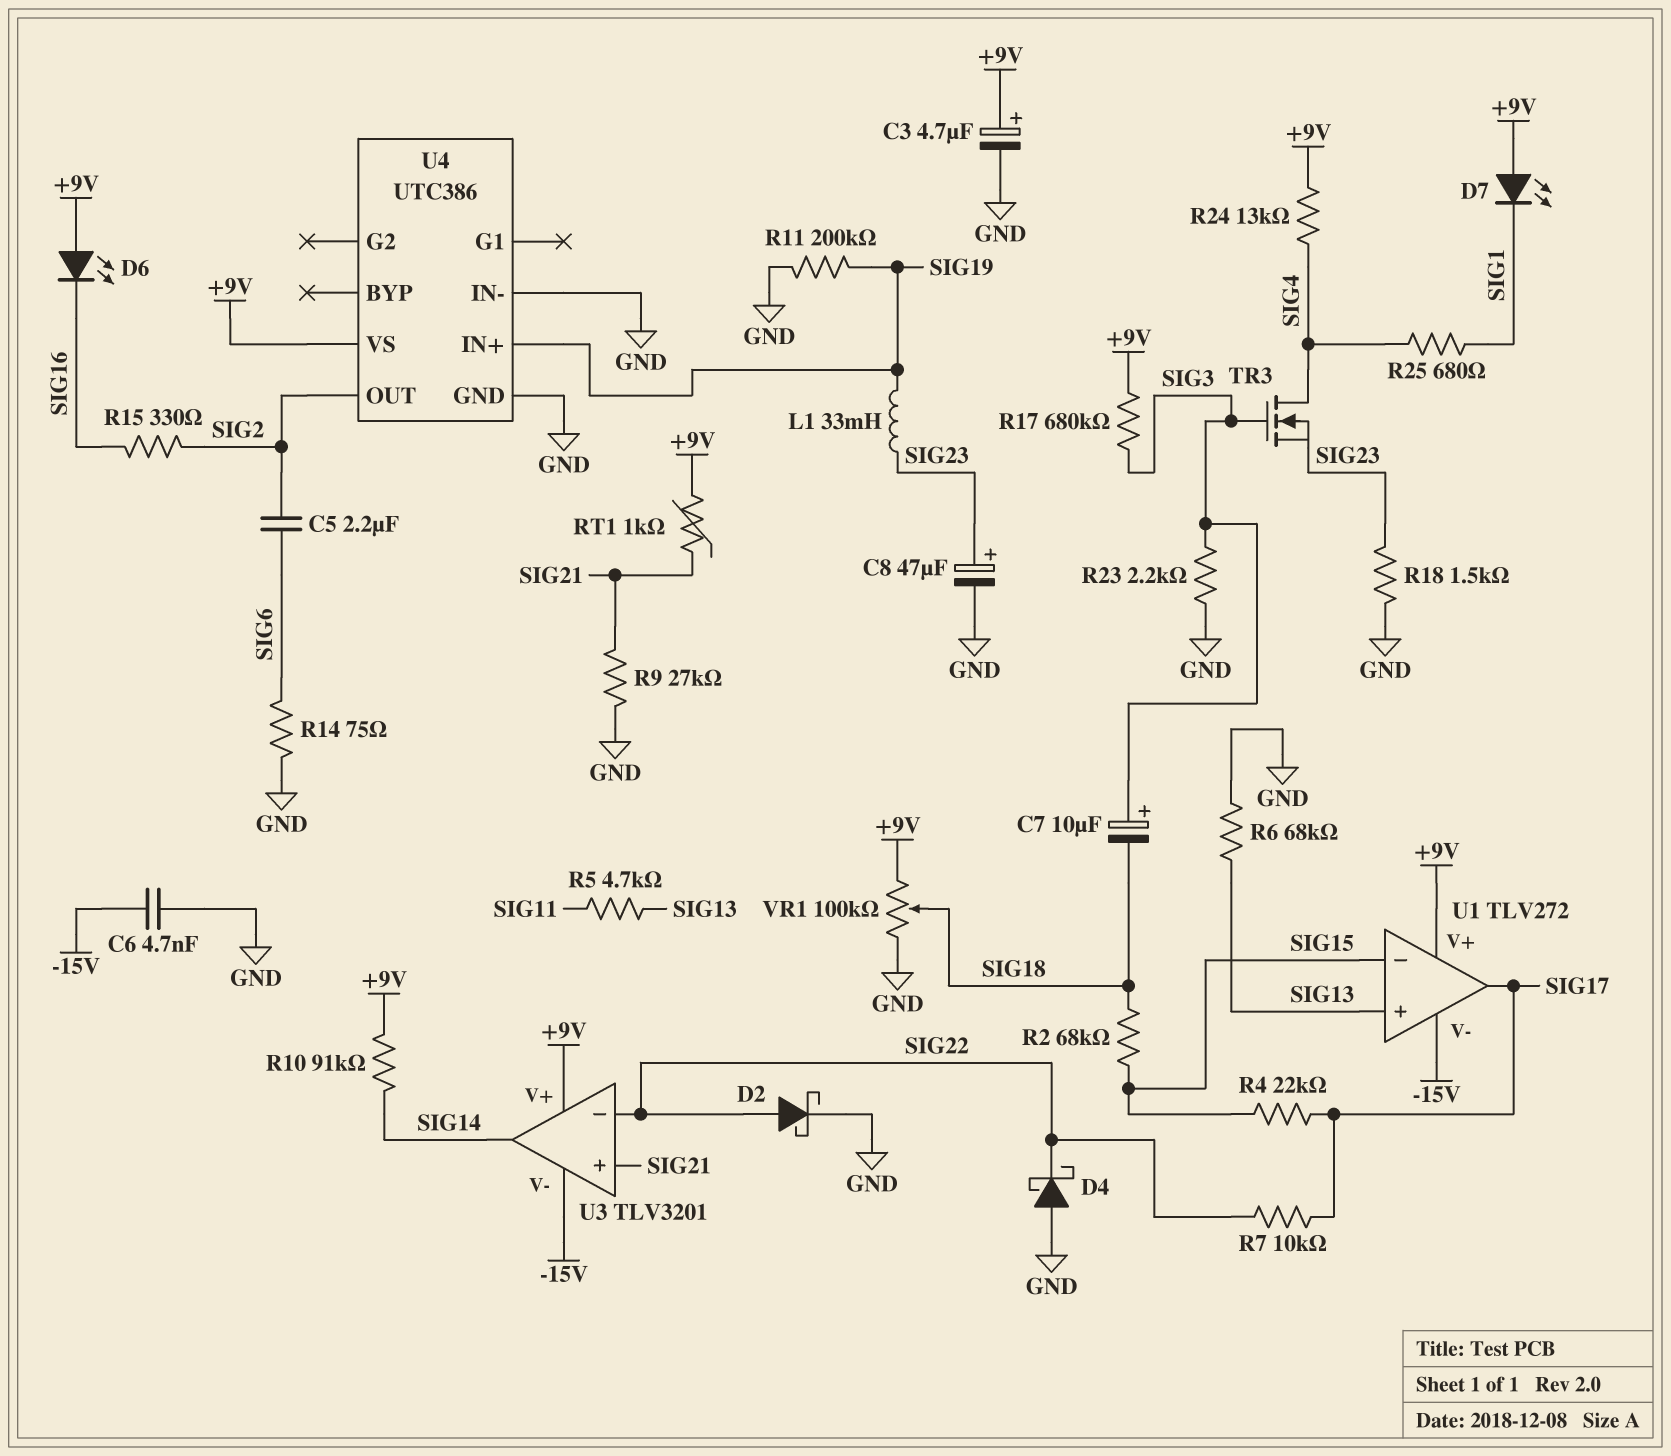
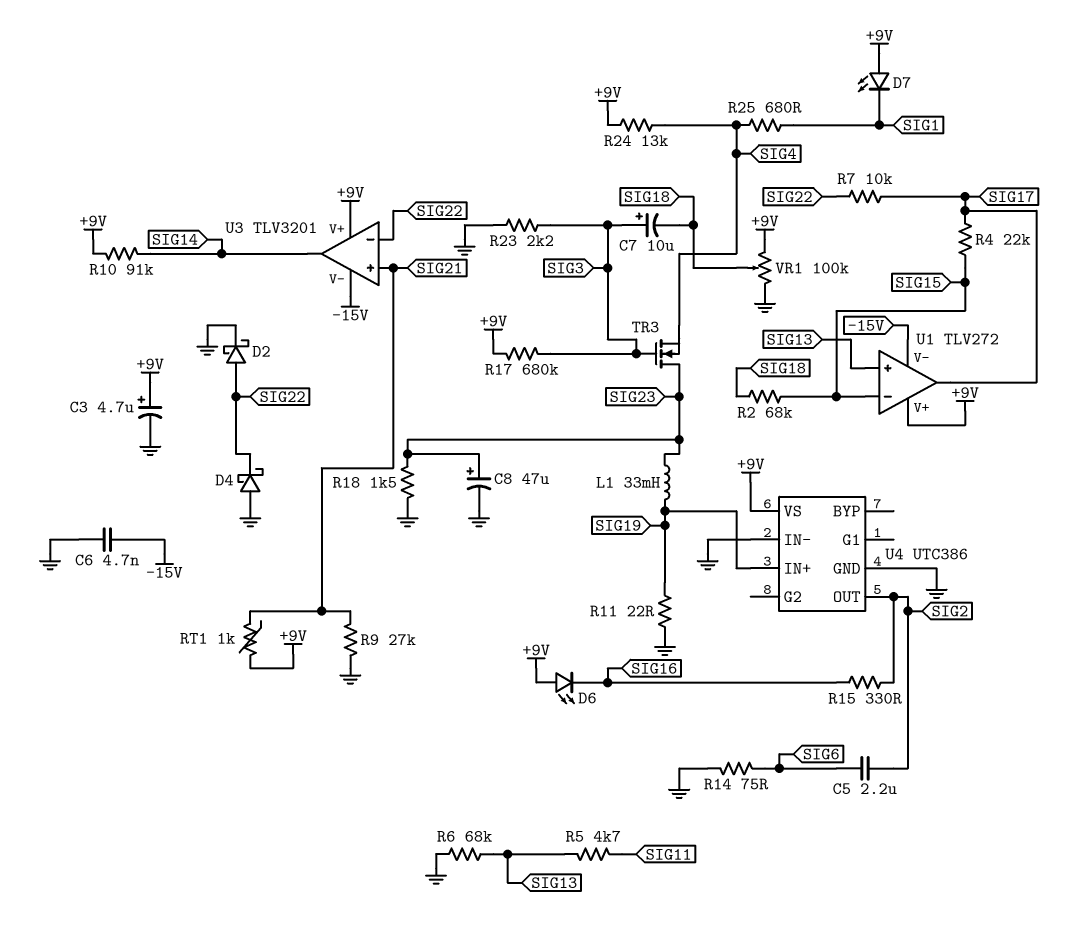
R11: 200k (GND, SIG19) -> 22 (GND, SIG19)
TR3: NMOS (G SIG3, D SIG4, S SIG23) -> NMOS (G SIG3, D SIG23, S SIG4)

